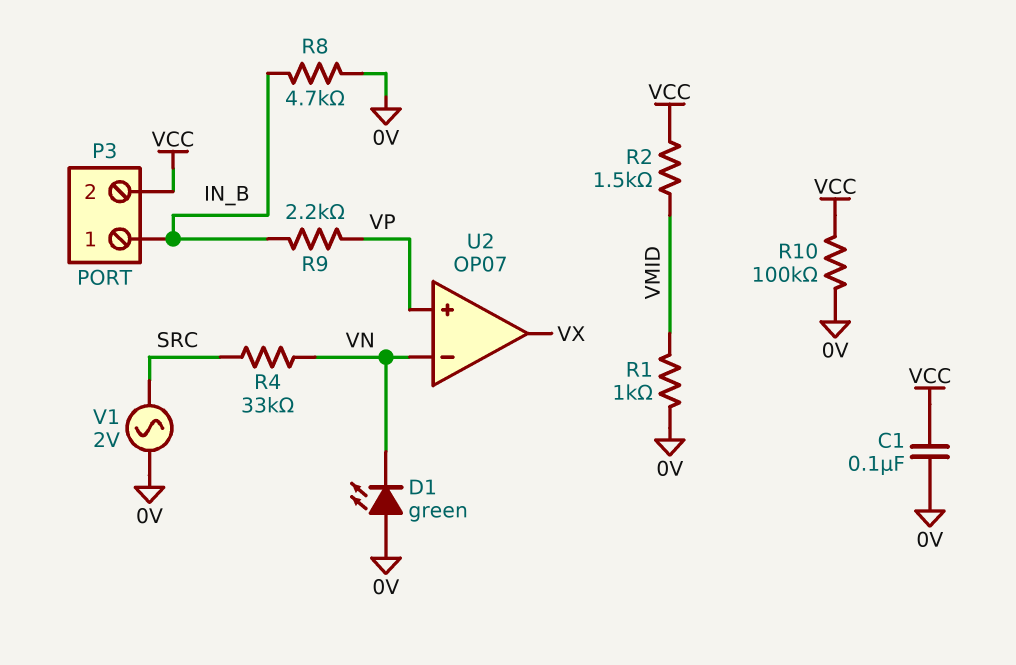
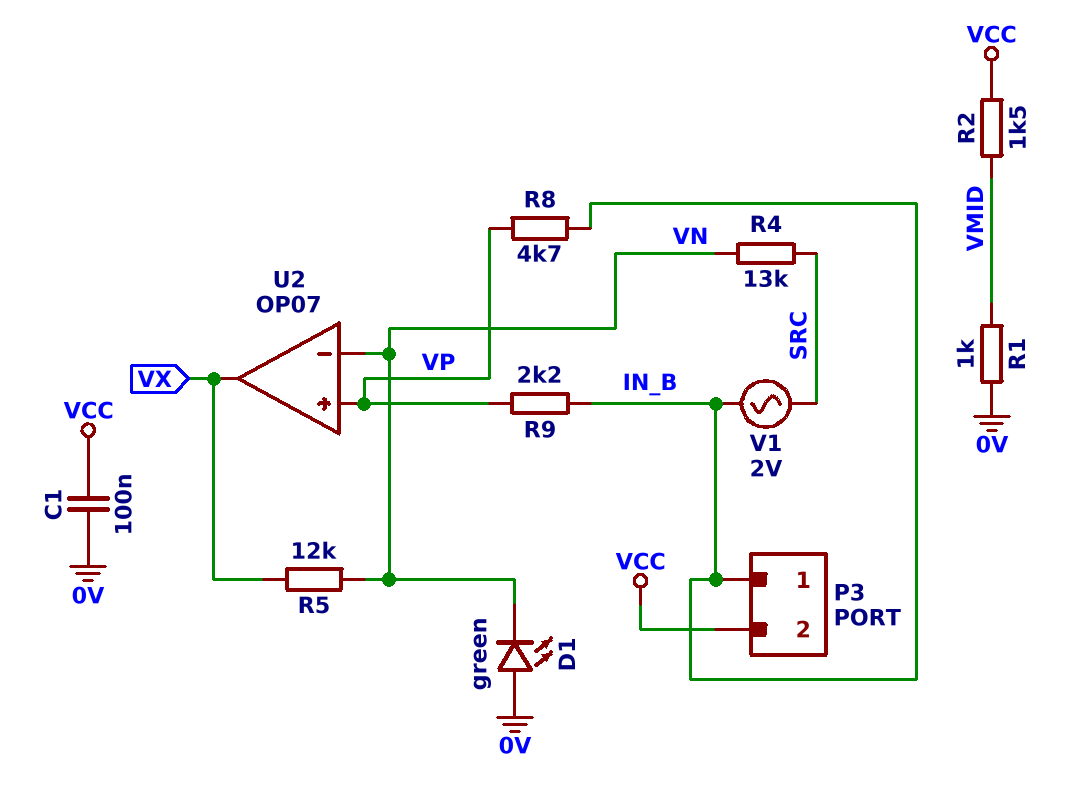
R4: 33k (SRC, VN) -> 13k (SRC, VN)
R5: none -> 12k (VN, VX)
R8: 4.7k (0V, IN_B) -> 4.7k (IN_B, VP)
R10: 100k (0V, VCC) -> none
V1: AC 2V (0V, SRC) -> AC 2V (IN_B, SRC)

